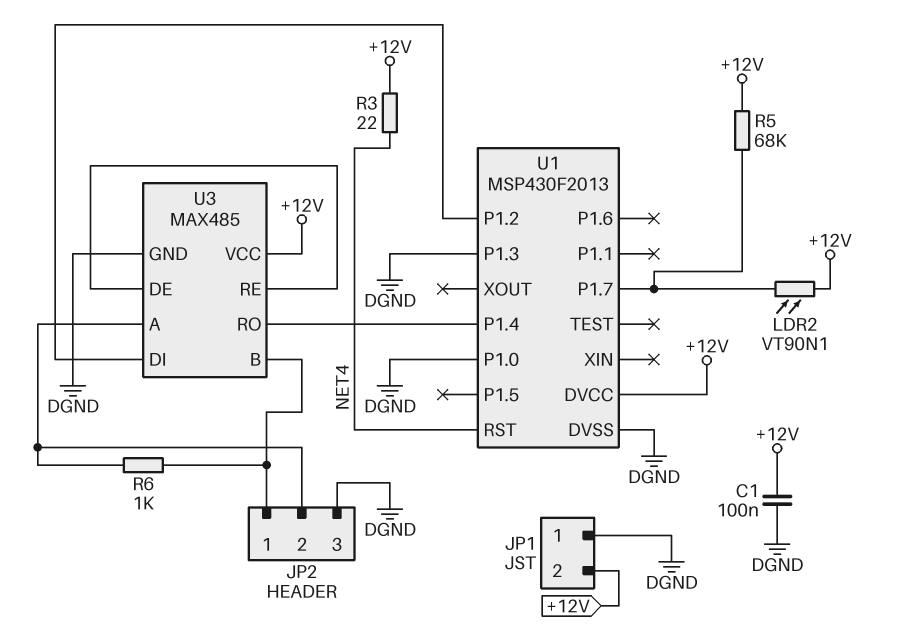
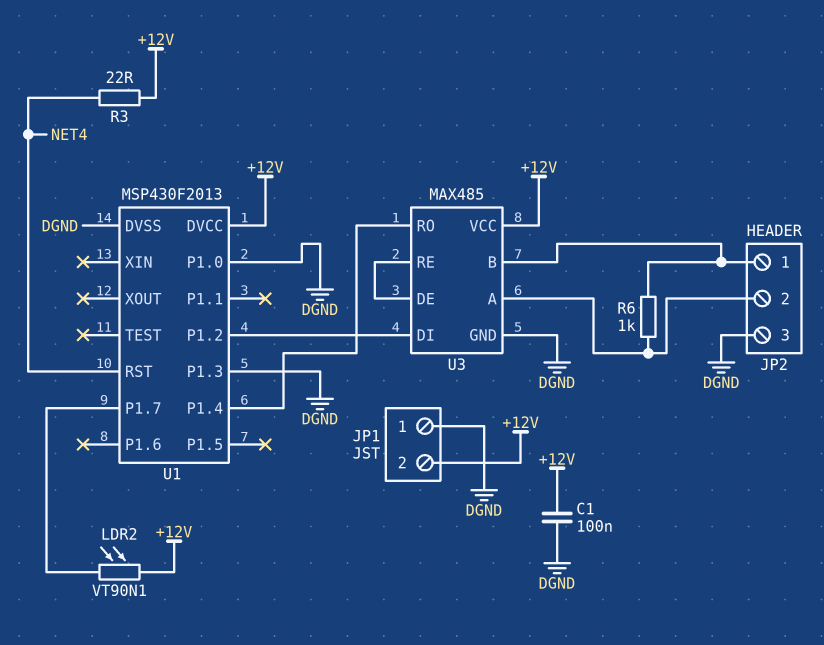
R5: 68k (+12V, U1/P1.7) -> none

